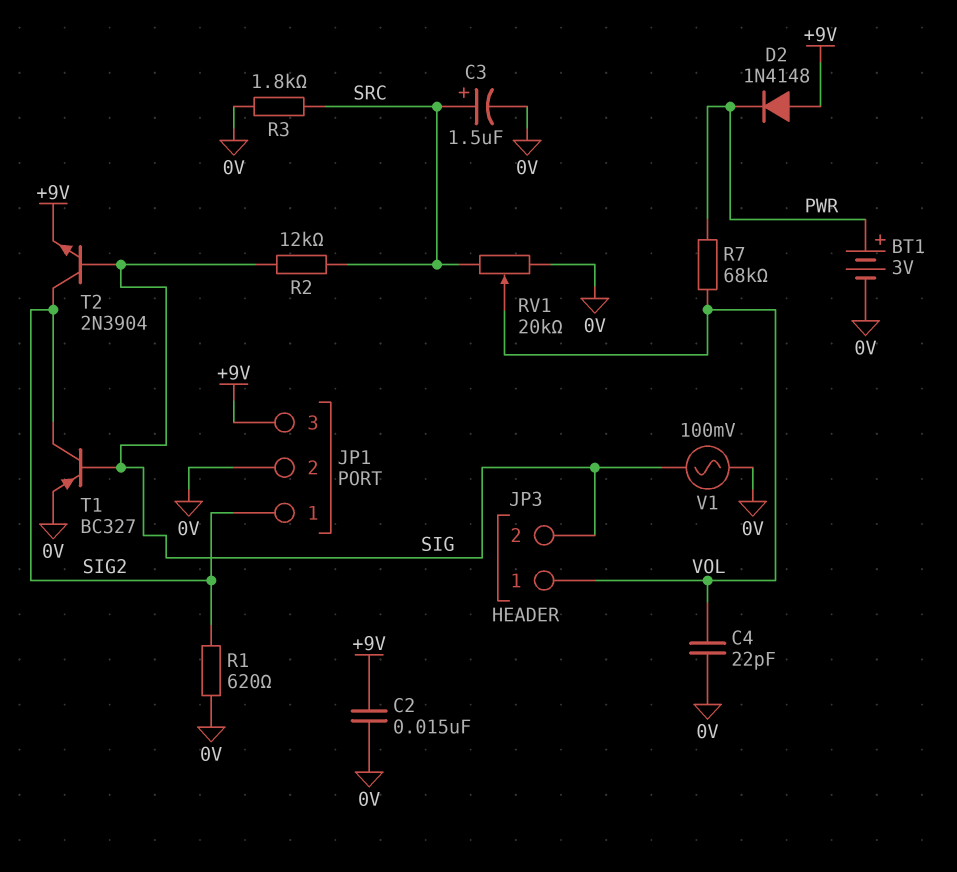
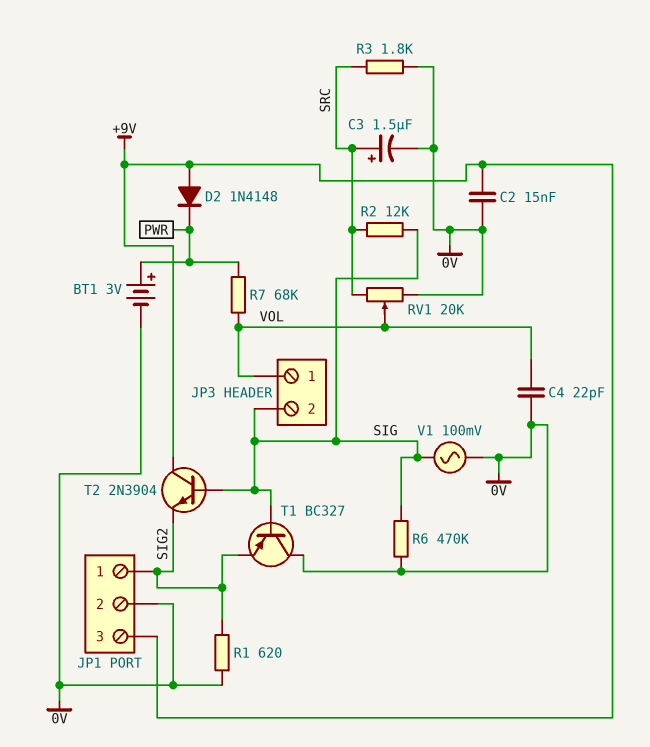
R6: none -> 470k (0V, SIG)
T1: PNP BC327 (B SIG, C SIG2, E 0V) -> PNP BC327 (B SIG, C 0V, E SIG2)
T2: NPN 2N3904 (B SIG, C SIG2, E +9V) -> NPN 2N3904 (B SIG, C +9V, E SIG2)

